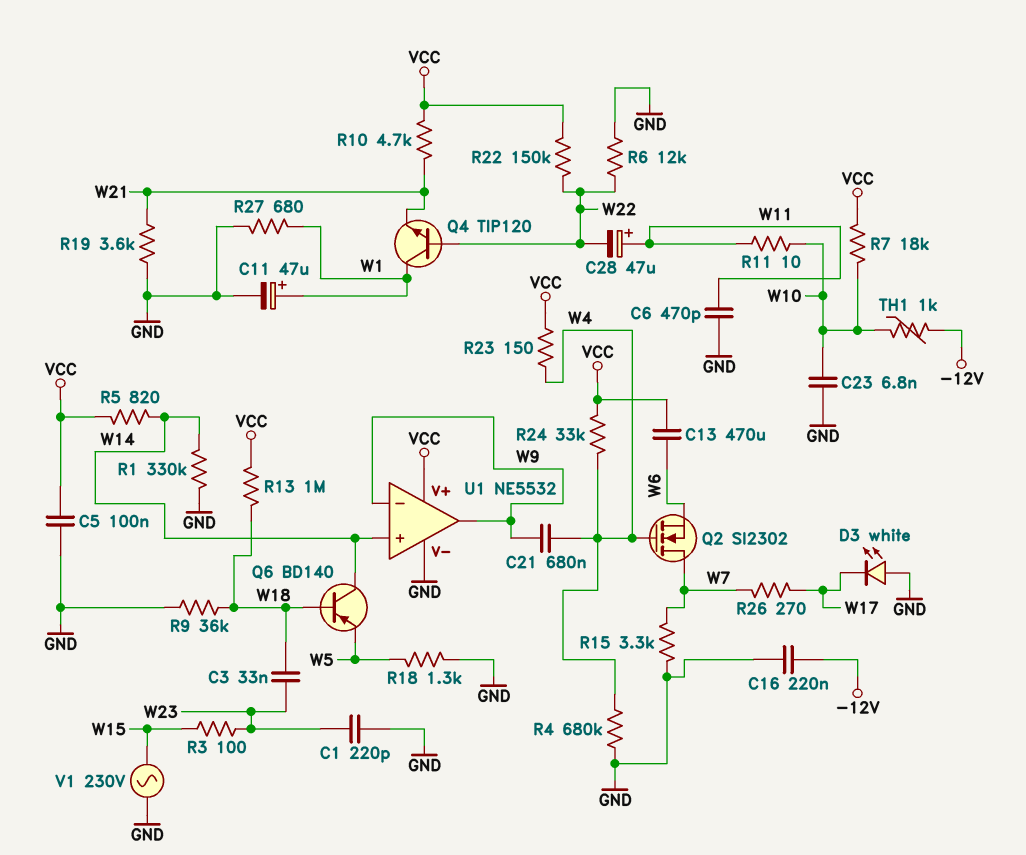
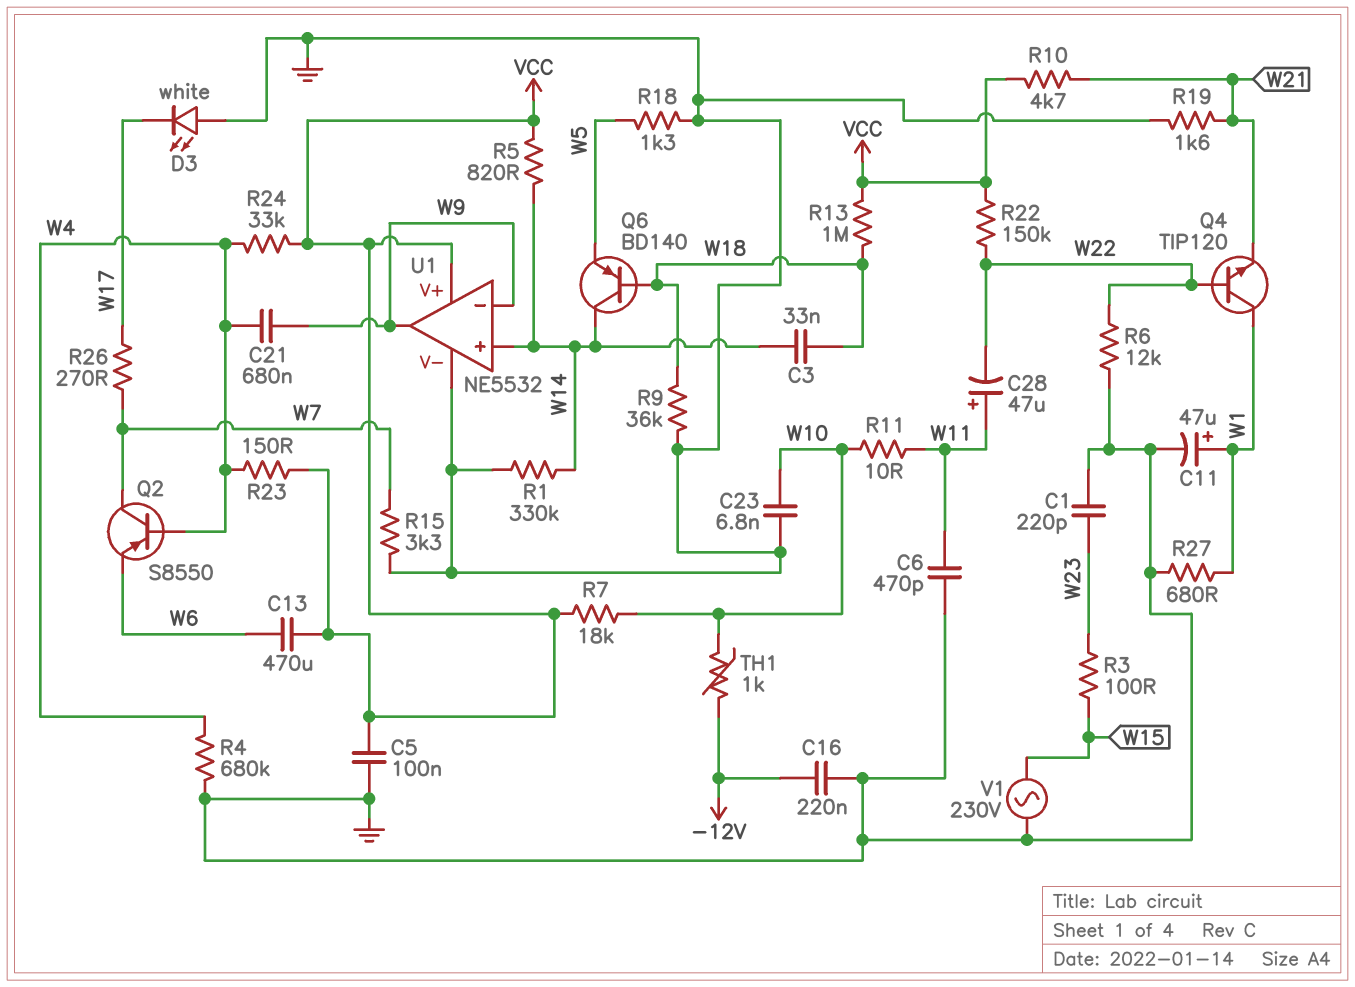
C3: 33nF (W18, W23) -> 33nF (W14, W18)
Q2: NMOS SI2302 (G W4, D W7, S W6) -> PNP S8550 (B W4, C W7, E W6)
R19: 3.6k (GND, W21) -> 1.6k (GND, W21)

